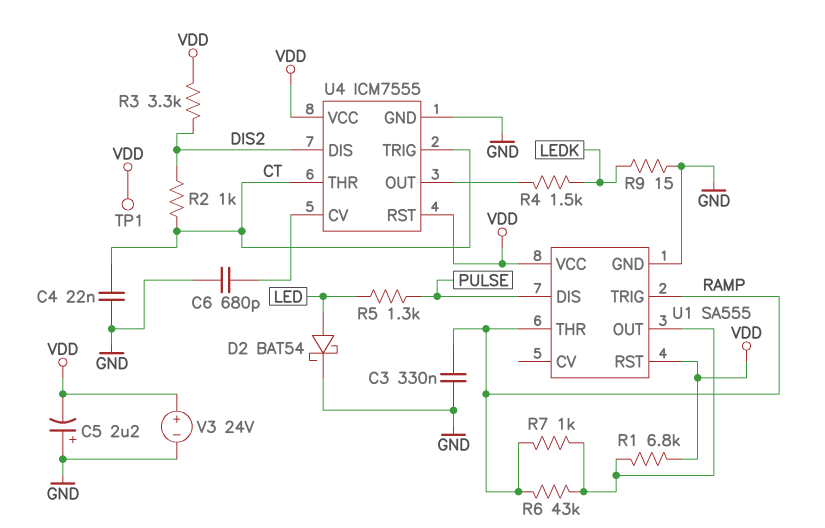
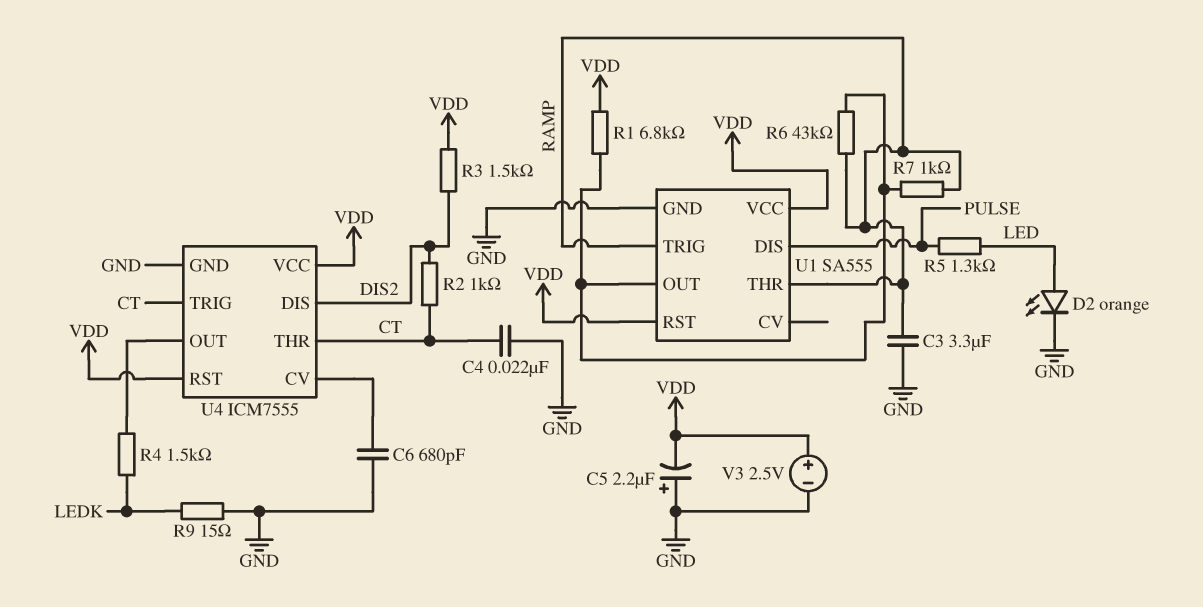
C3: 330nF (GND, RAMP) -> 3.3uF (GND, RAMP)
D2: schottky BAT54 (A LED, K GND) -> LED orange (A LED, K GND)
R3: 3.3k (DIS2, VDD) -> 1.5k (DIS2, VDD)
TP1: test point (VDD) -> none
V3: 24V (plus VDD, minus GND) -> 2.5V (plus VDD, minus GND)

